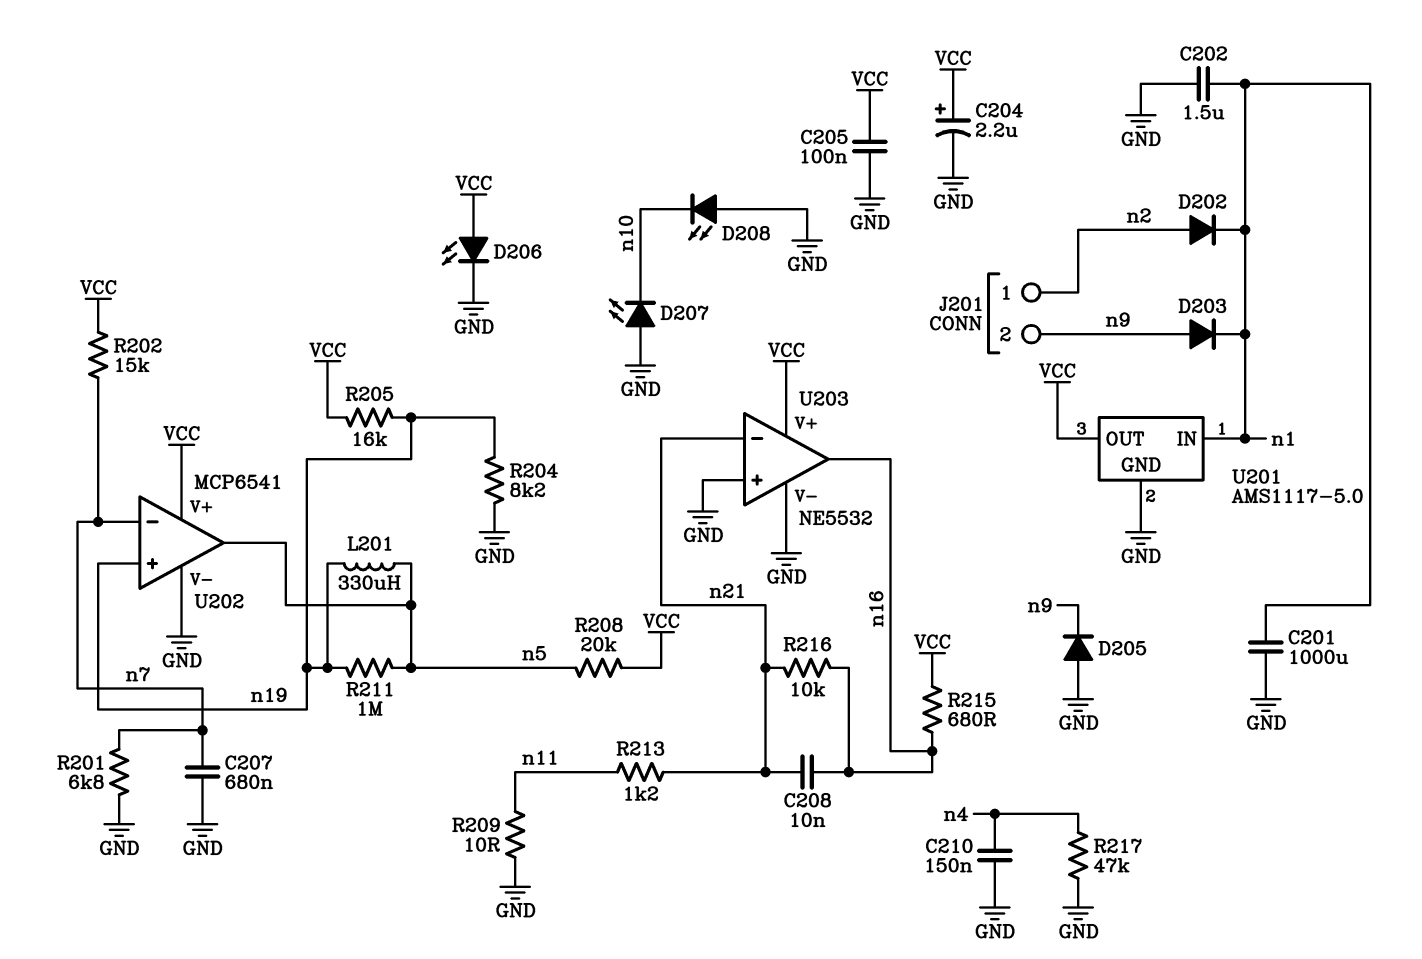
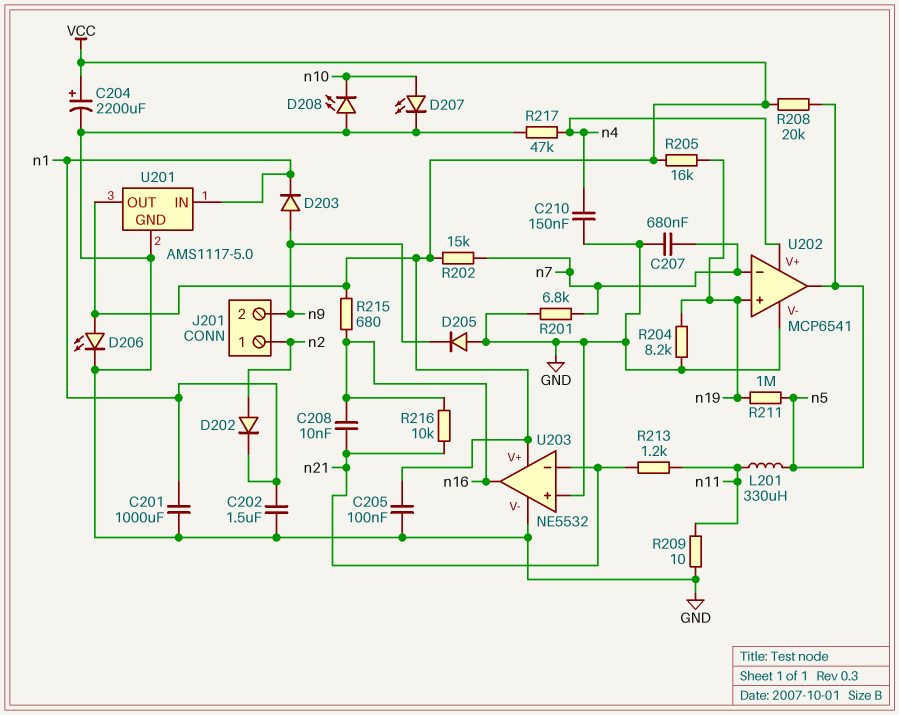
C204: 2.2uF (plus VCC, minus GND) -> 2200uF (plus VCC, minus GND)
D207: LED (A GND, K n10) -> LED (A n10, K GND)
L201: 330uH (n5, n19) -> 330uH (n5, n11)
U202 pin V+: VCC -> n4

